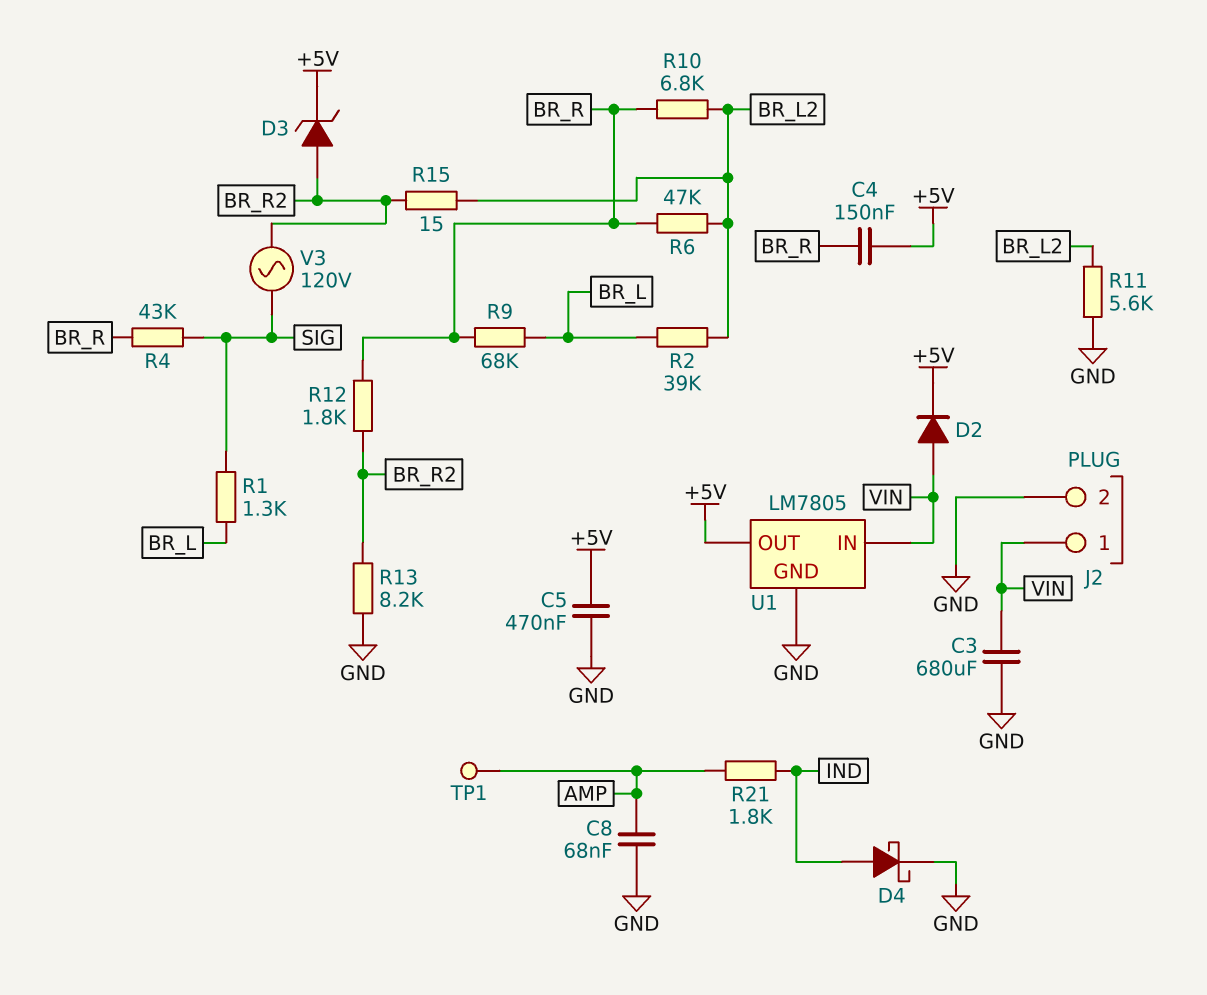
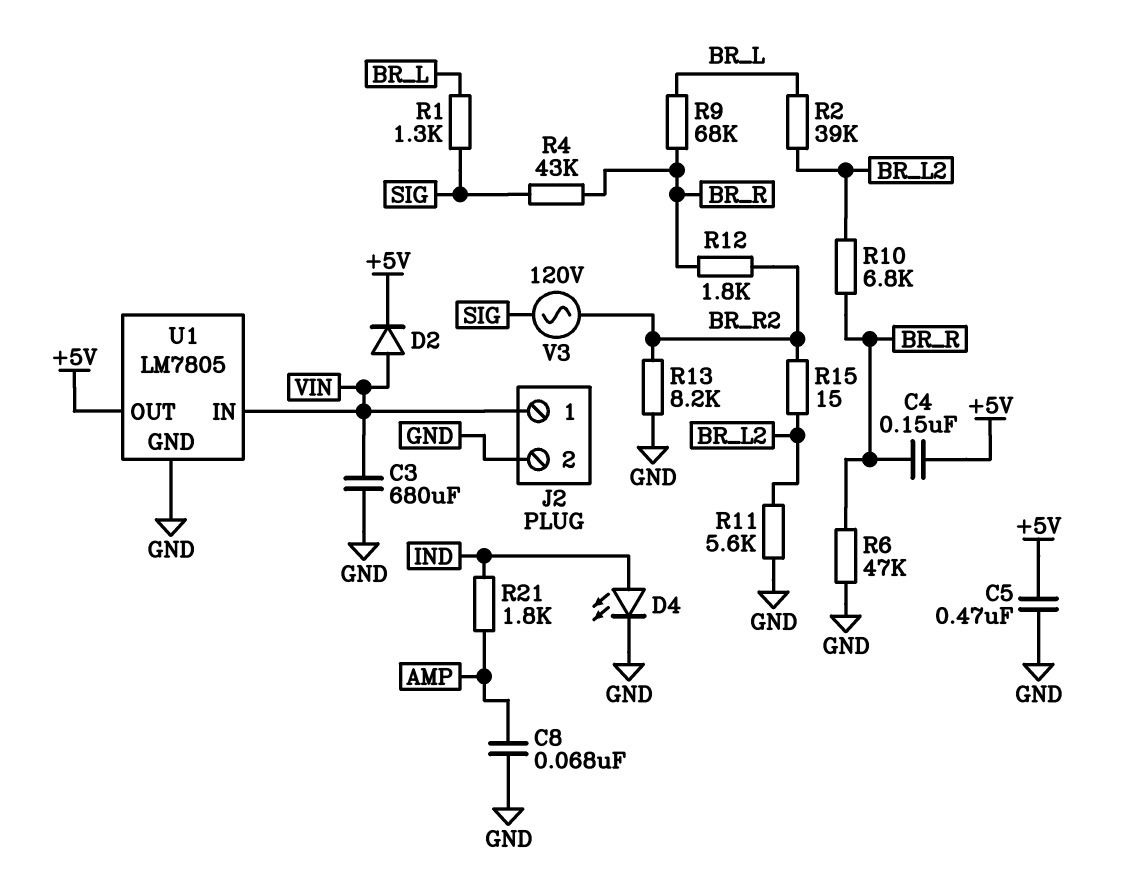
D3: zener (A BR_R2, K +5V) -> none
D4: schottky (A IND, K GND) -> LED (A IND, K GND)
R6: 47k (BR_L2, BR_R) -> 47k (BR_R, GND)
TP1: test point (AMP) -> none

